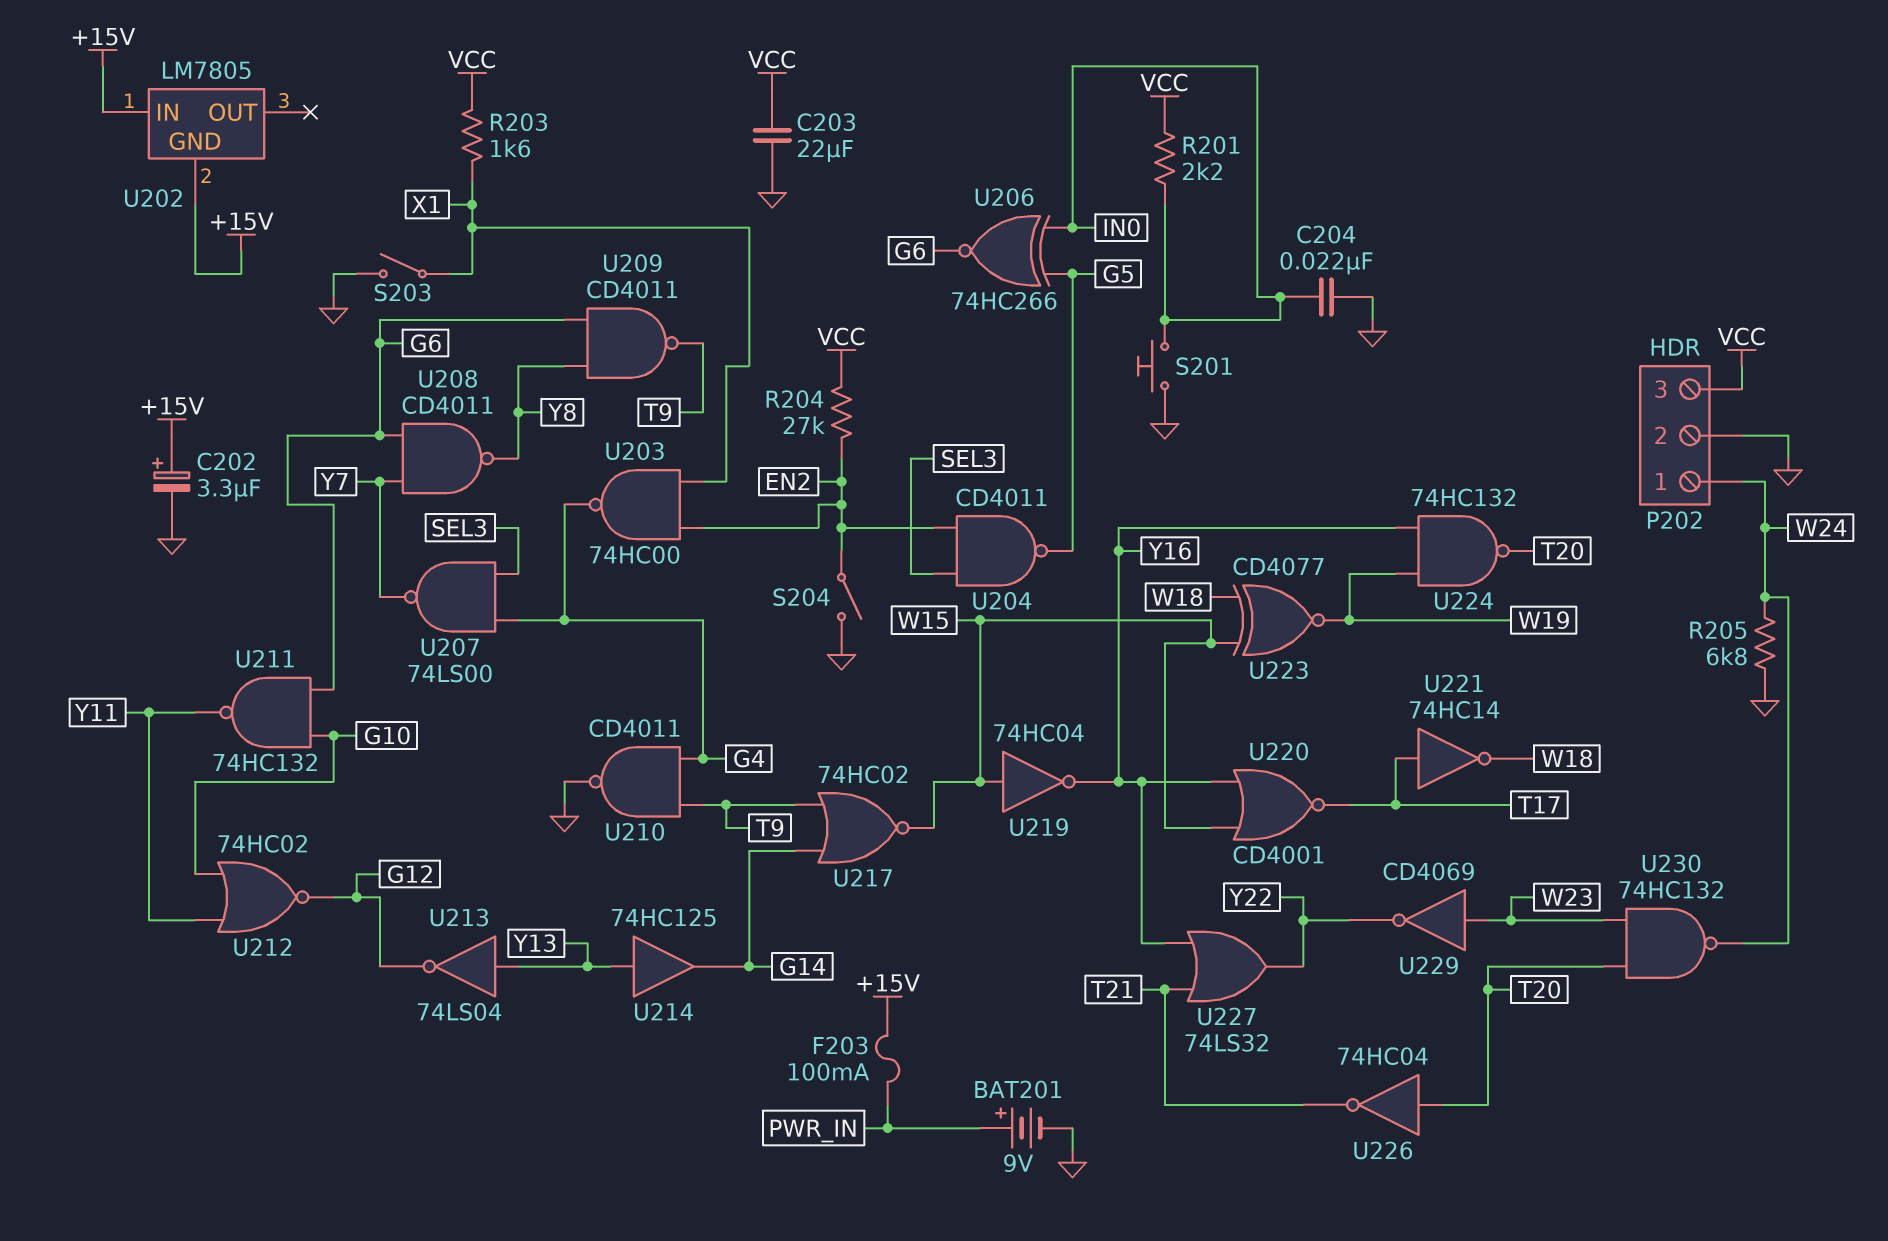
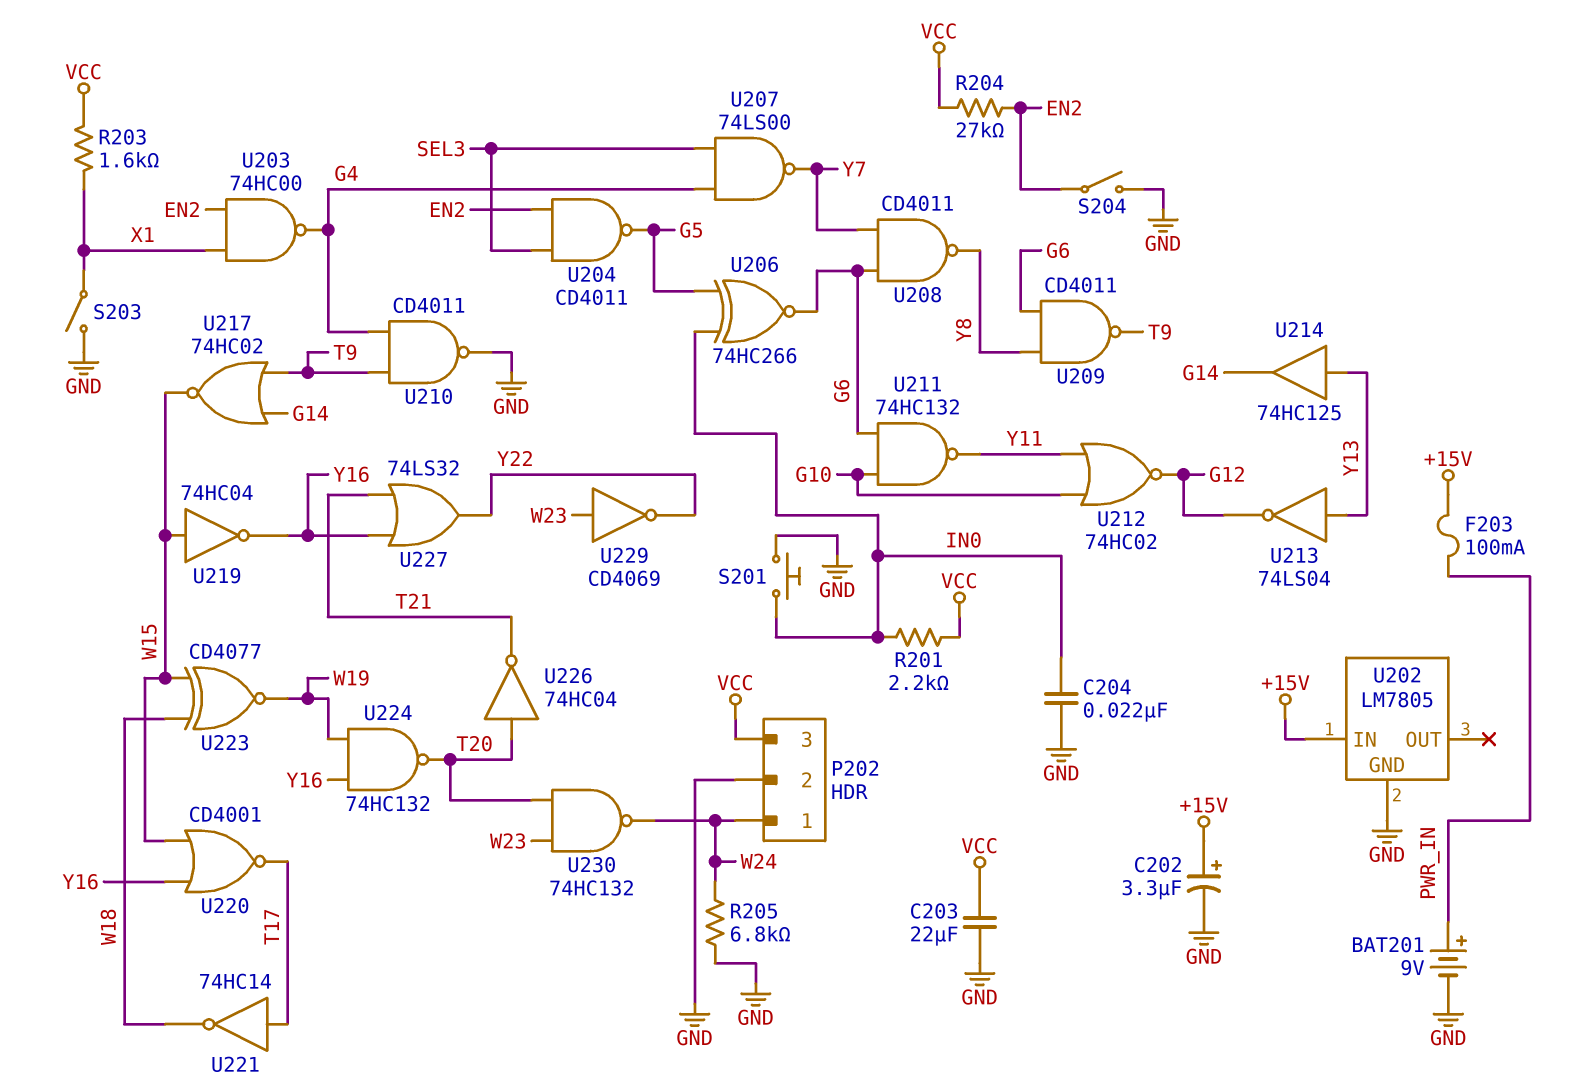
U202 pin GND: +15V -> GND

